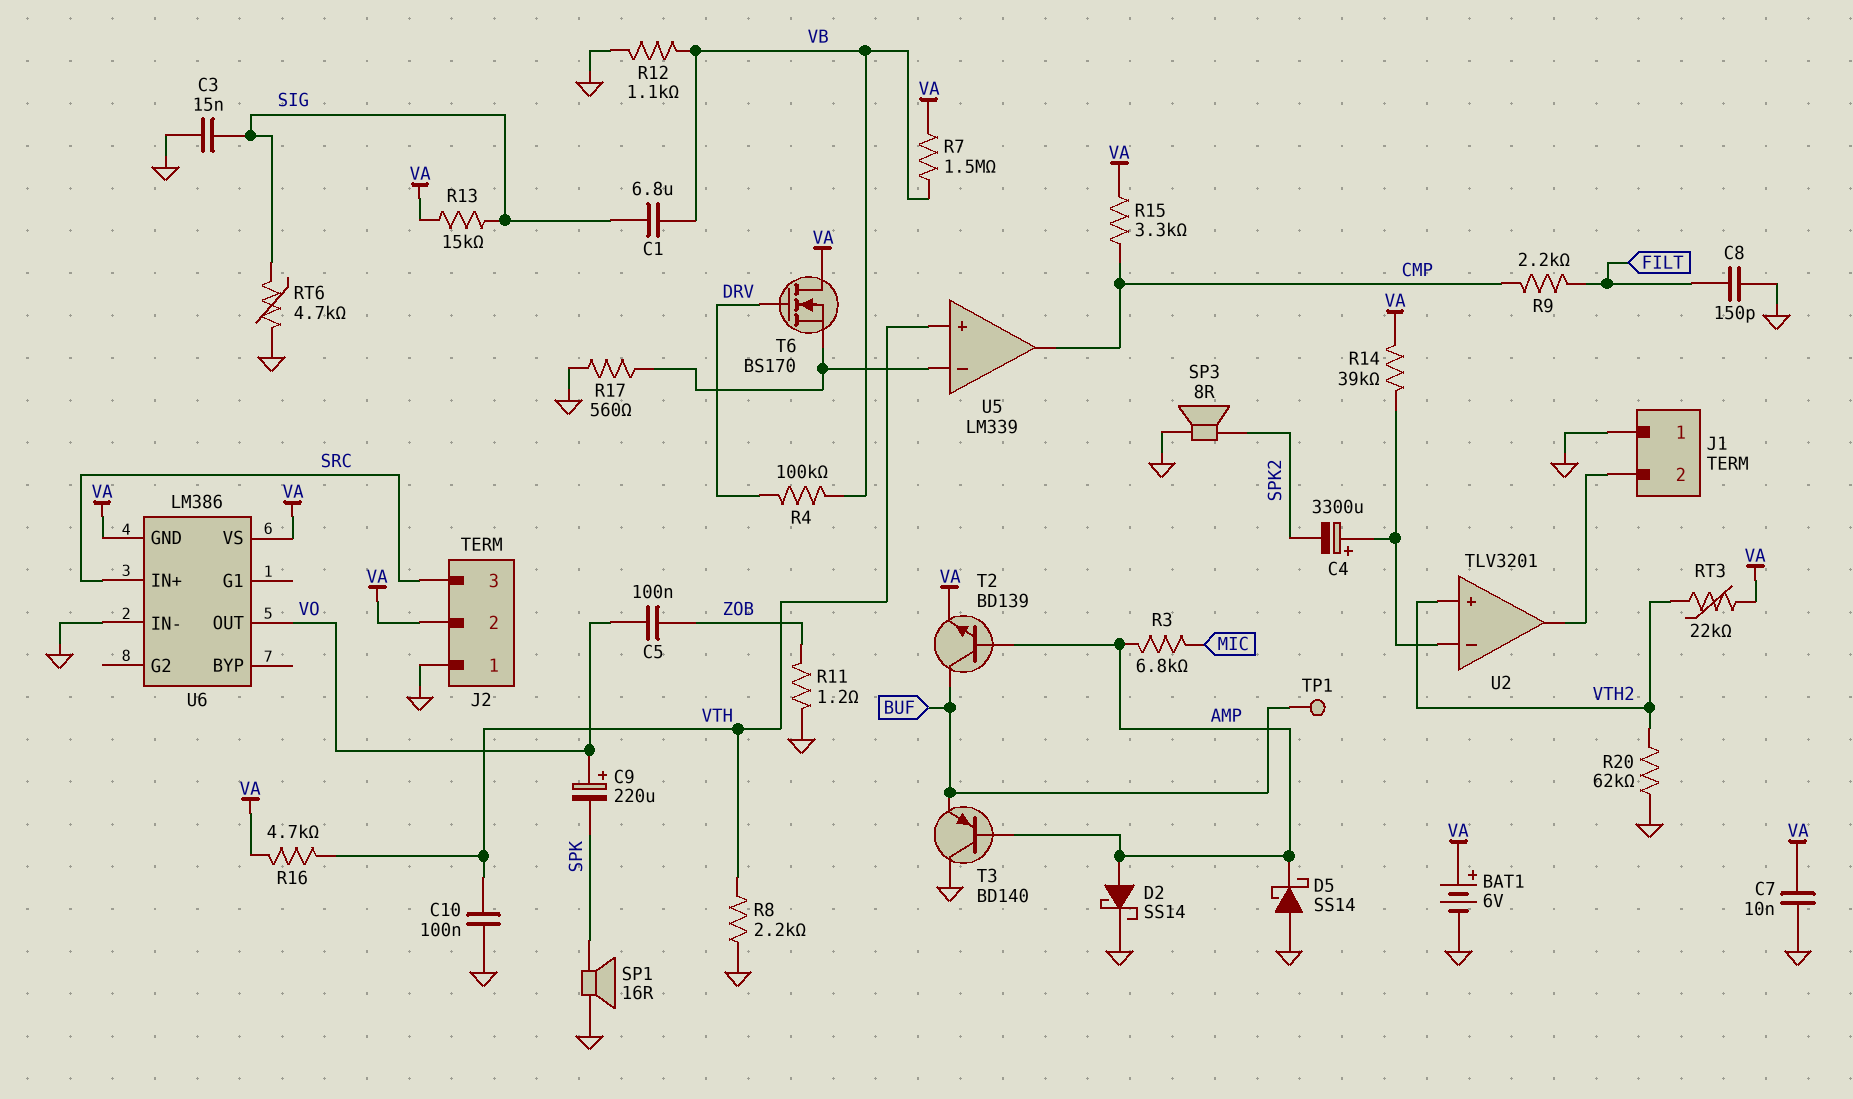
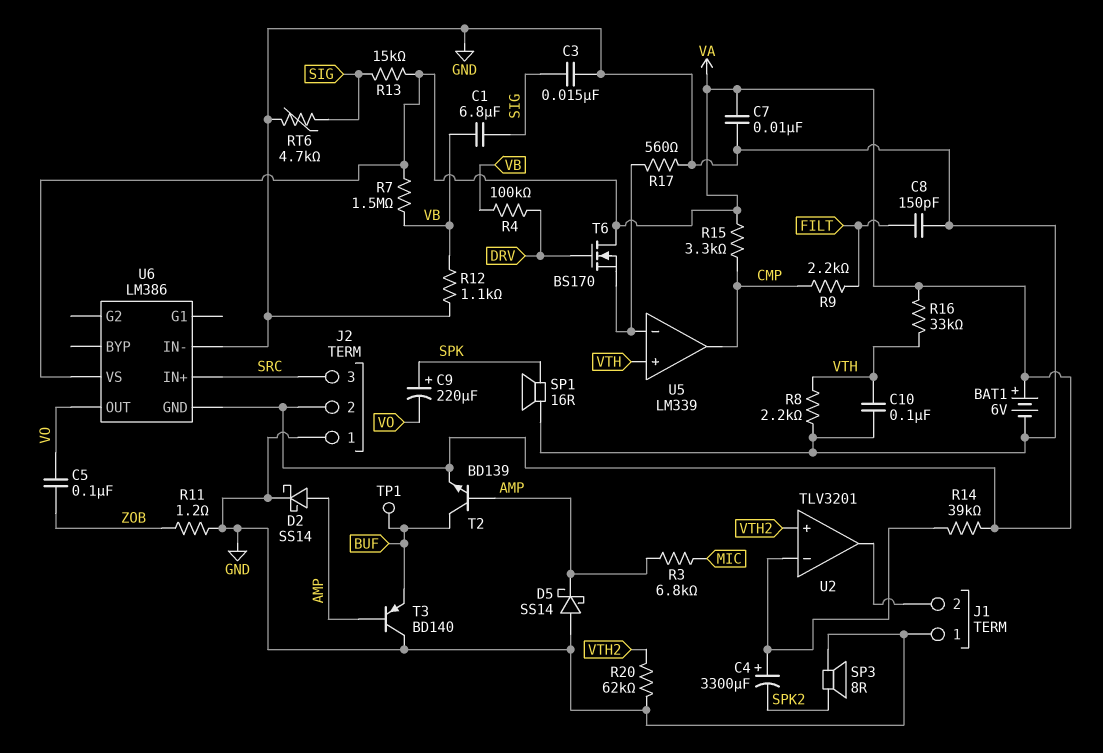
C9: 220uF (plus VO, minus SPK) -> 220uF (plus SPK, minus VO)
R16: 4.7k (VA, VTH) -> 33k (VA, VTH)
RT3: 22k (VA, VTH2) -> none

